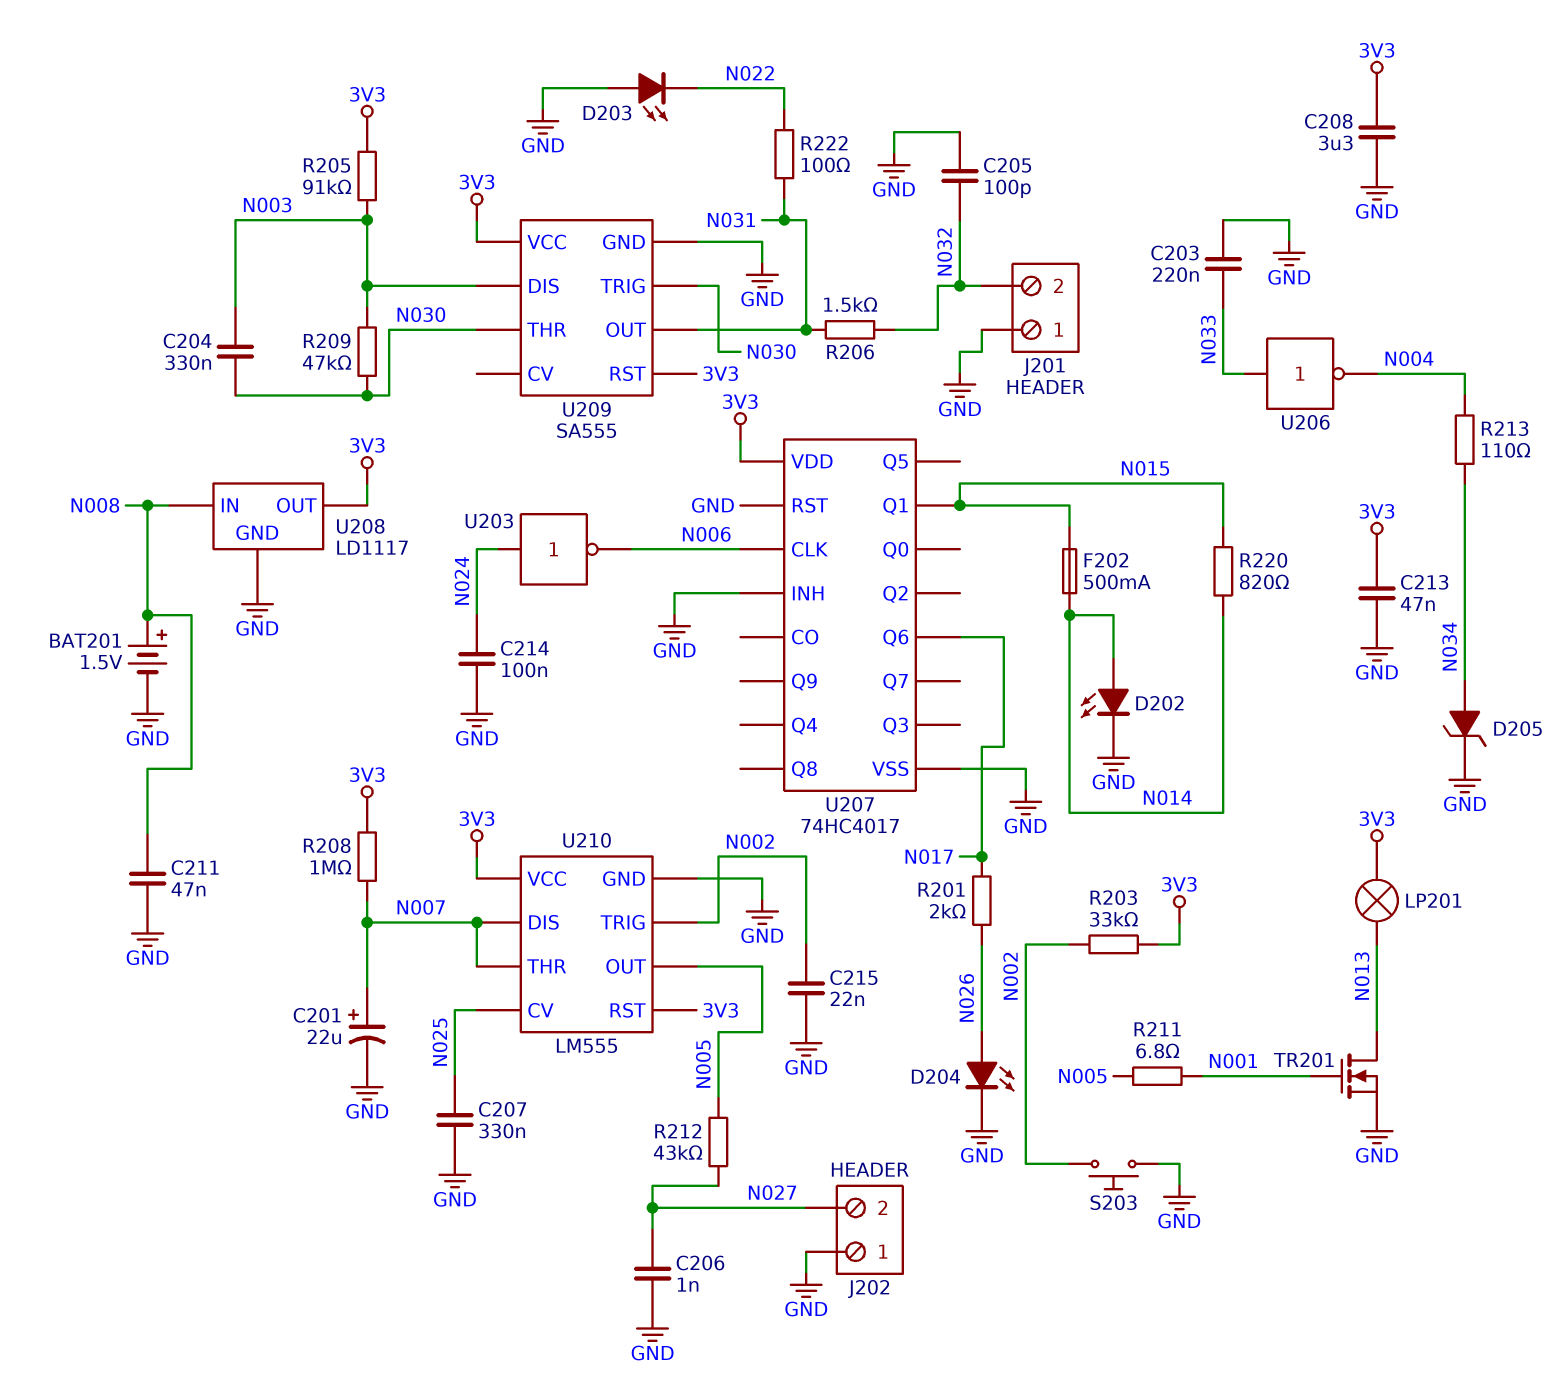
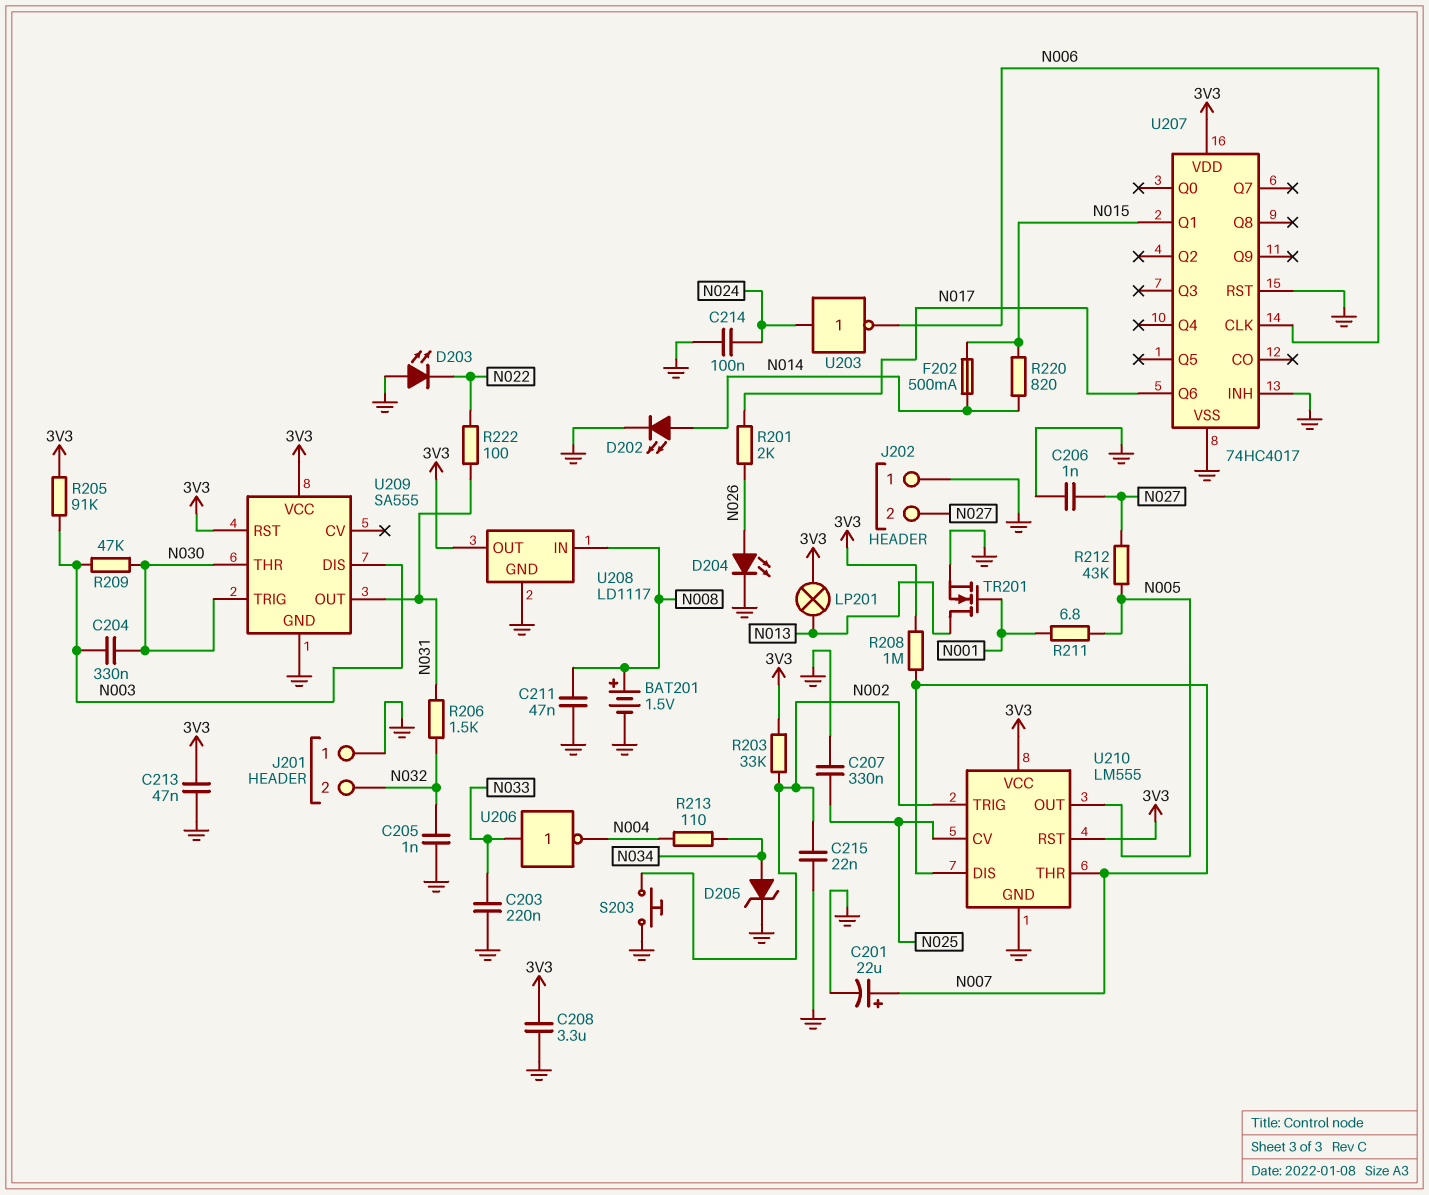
C205: 100pF (GND, N032) -> 1nF (GND, N032)

